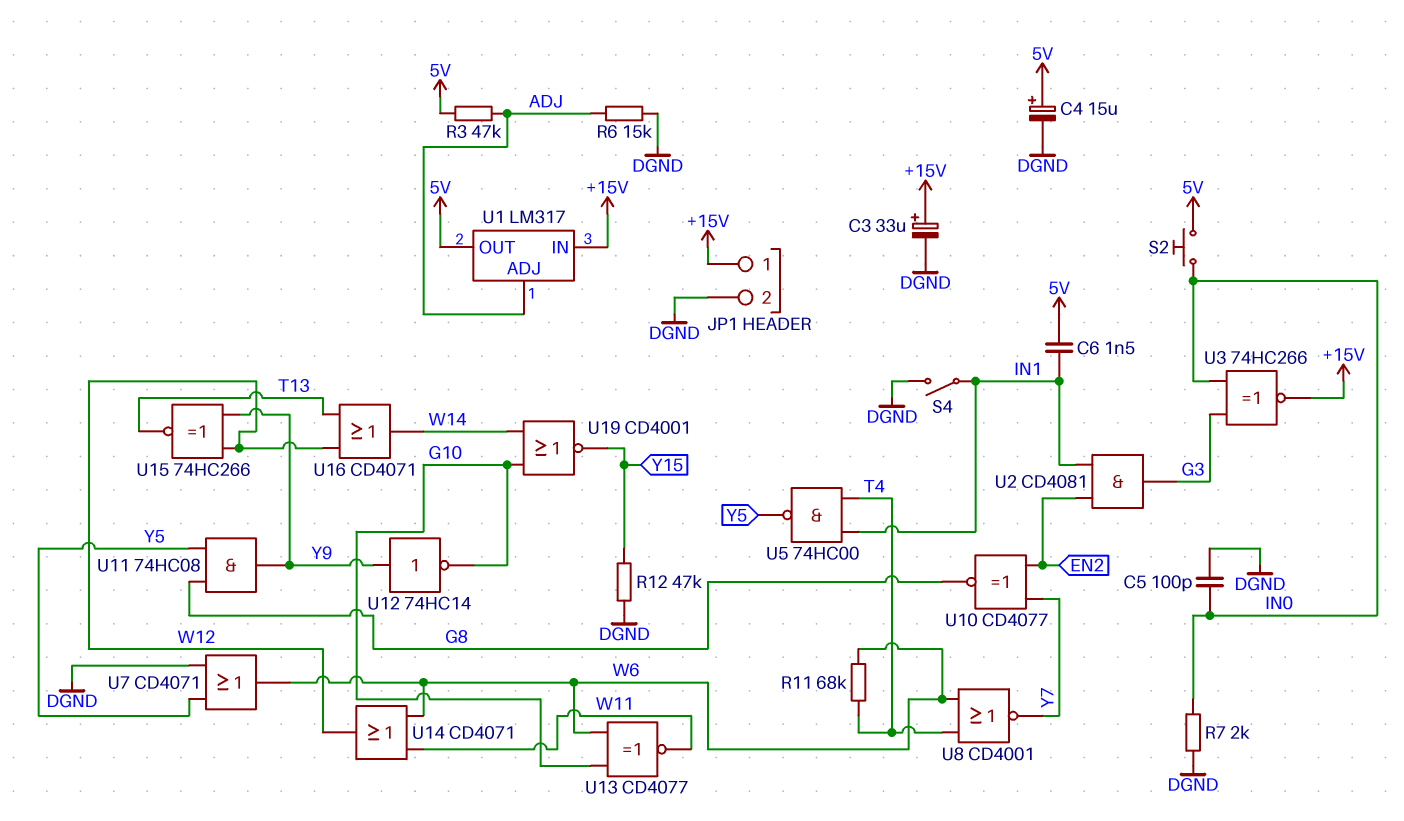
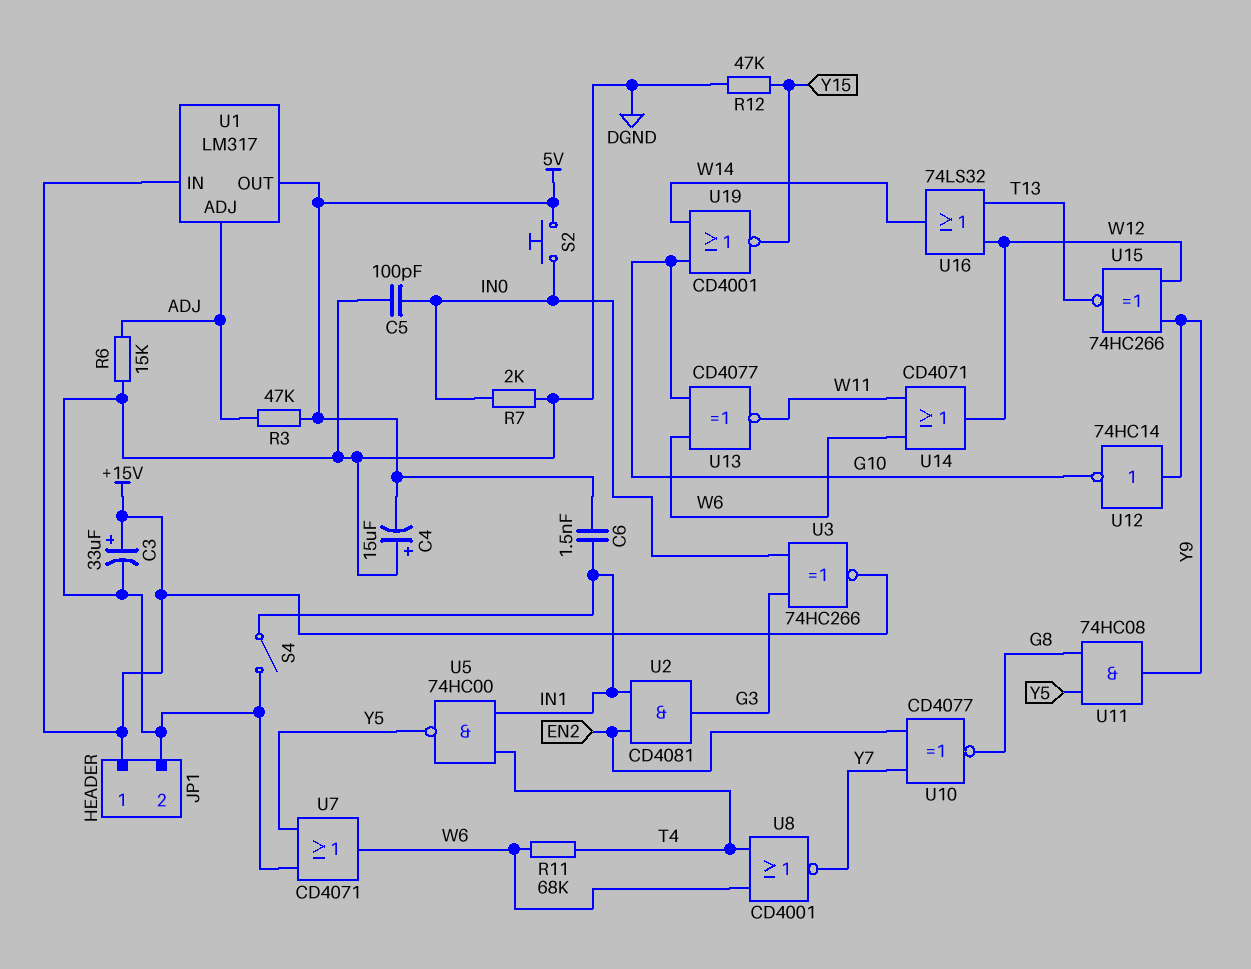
C4: 15uF (plus 5V, minus DGND) -> 15uF (plus DGND, minus 5V)
U16: OR CD4071 (in T13, in W12, out W14) -> OR 74LS32 (in T13, in W12, out W14)

